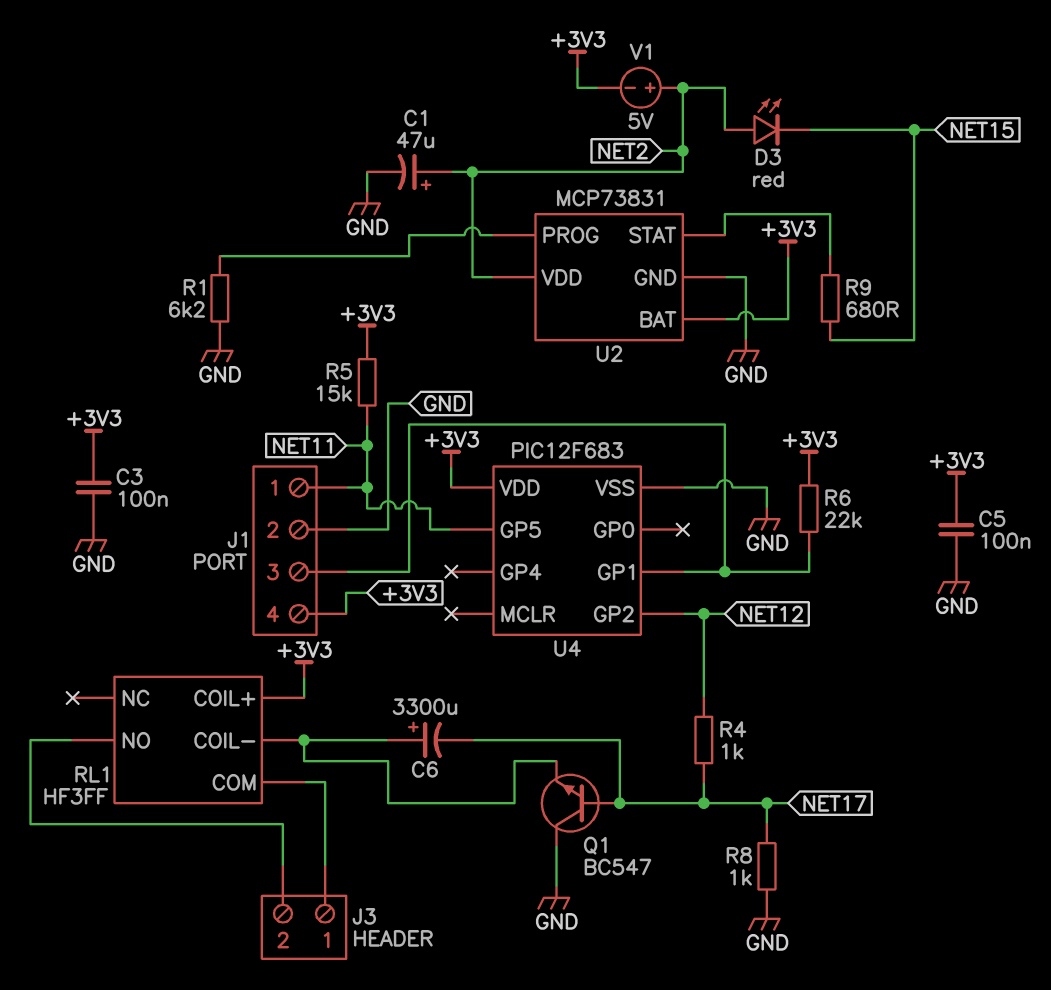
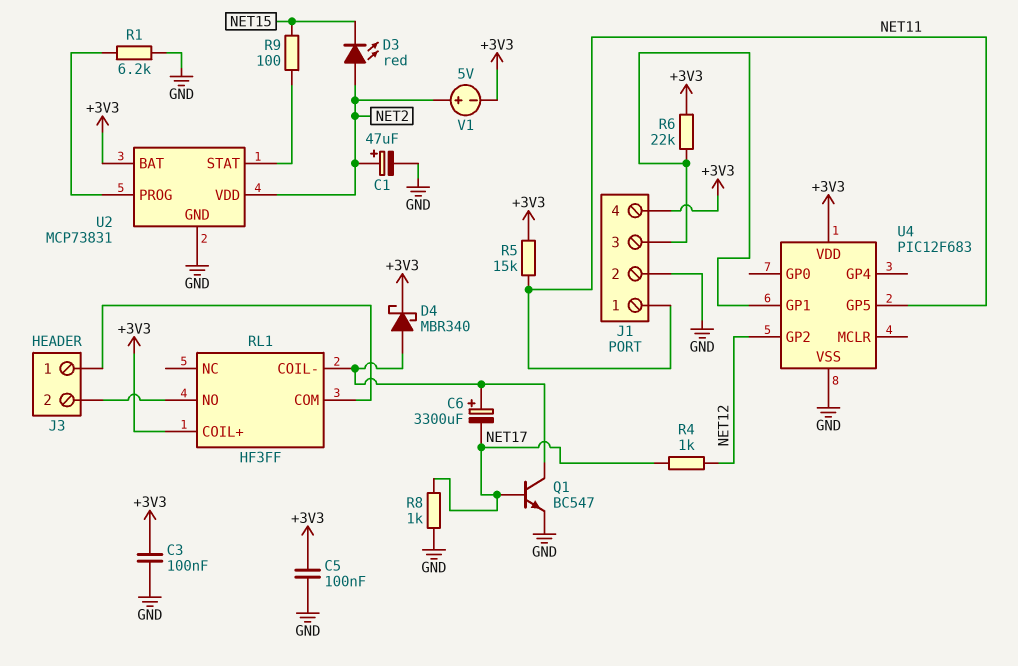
D4: none -> schottky MBR340 (A RL1/COIL-, K +3V3)
Q1: NPN BC547 (B NET17, C GND, E RL1/COIL-) -> NPN BC547 (B NET17, C RL1/COIL-, E GND)
R9: 680 (NET15, U2/STAT) -> 100 (NET15, U2/STAT)

